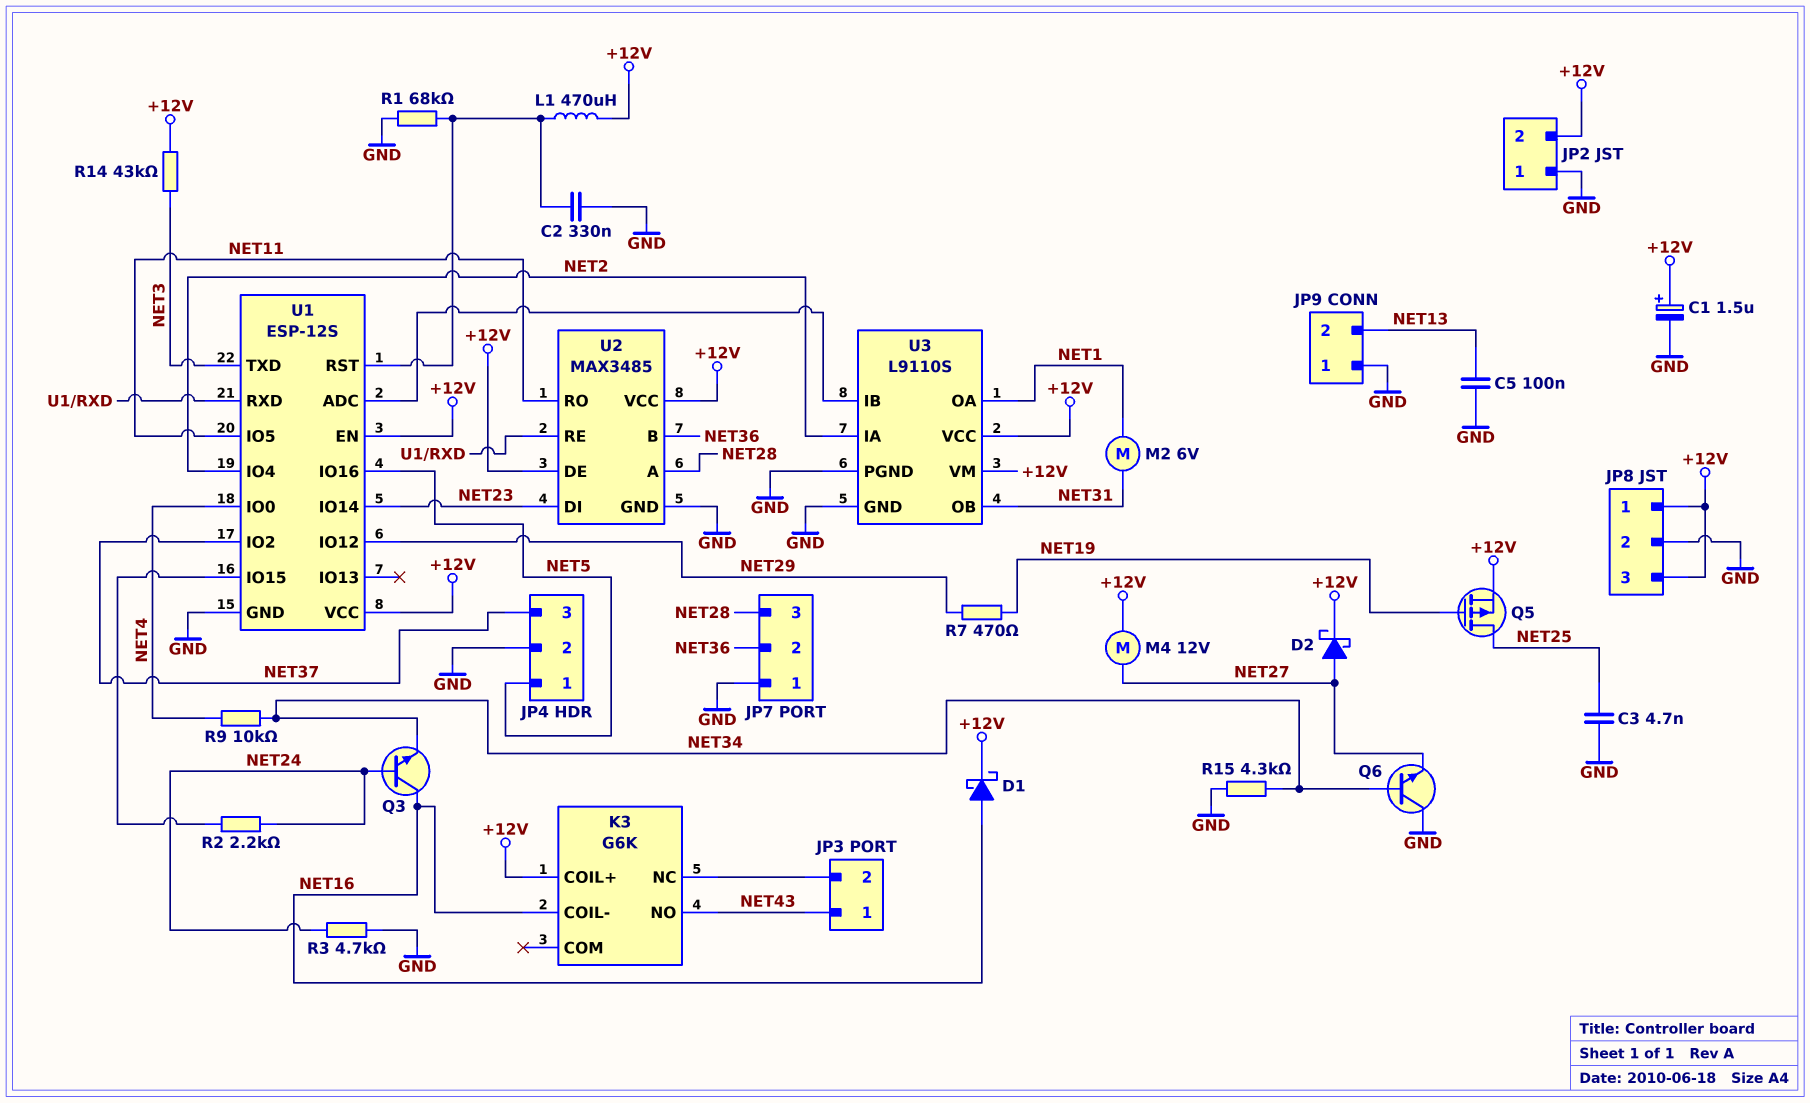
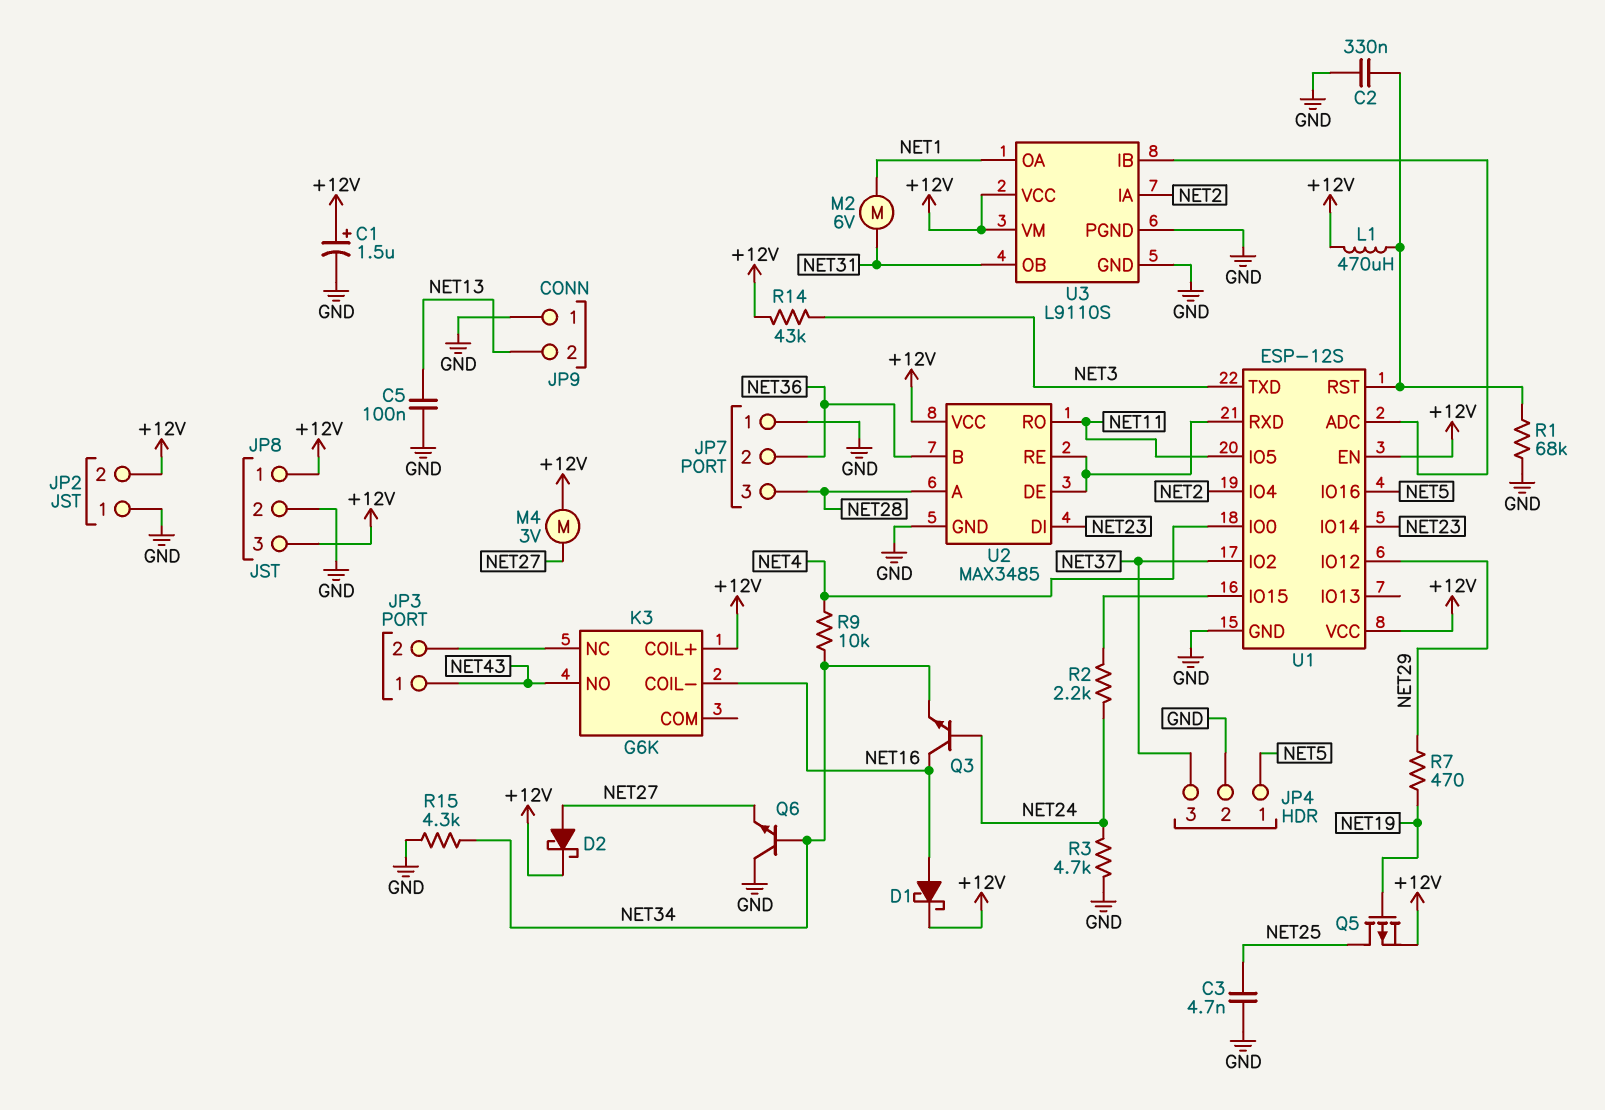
M4: motor 12V (+12V, NET27) -> motor 3V (+12V, NET27)
U2 pin DE: +12V -> U1/RXD

